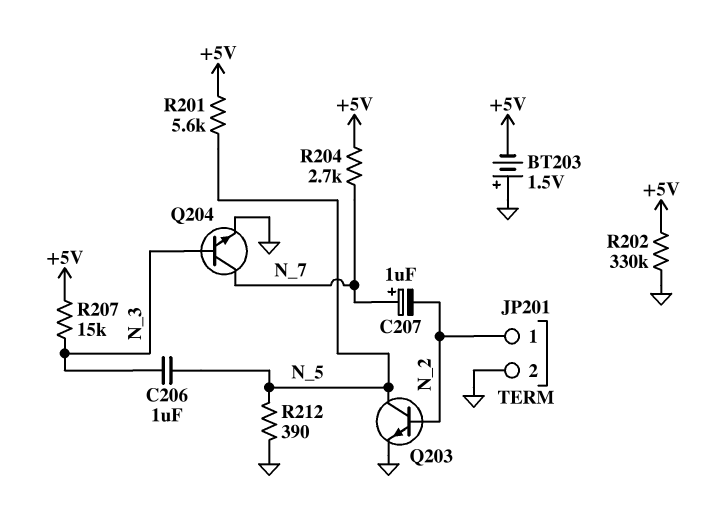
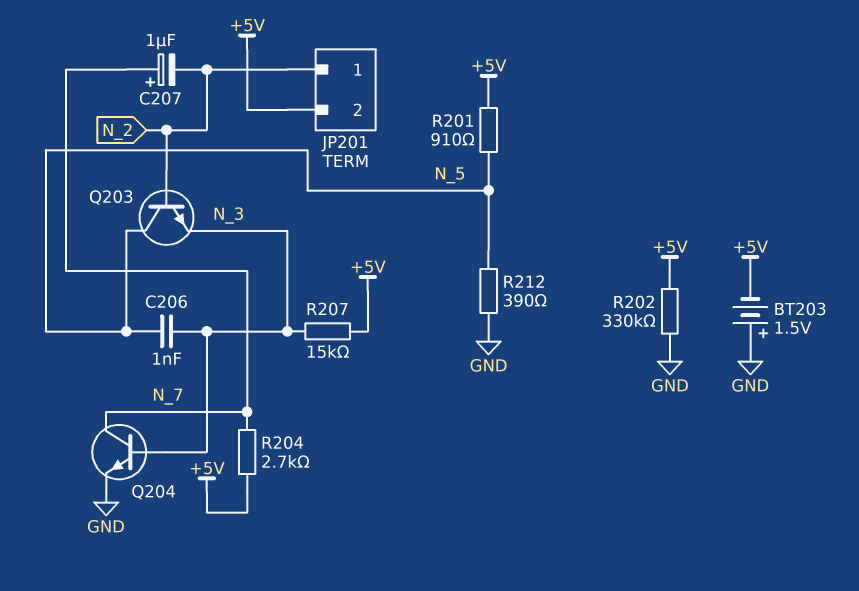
C206: 1uF (N_3, N_5) -> 1nF (N_3, N_5)
JP201 pin 2: GND -> +5V
Q203: NPN (B N_2, C N_5, E GND) -> NPN (B N_2, C N_5, E N_3)
R201: 5.6k (+5V, N_5) -> 910 (+5V, N_5)

